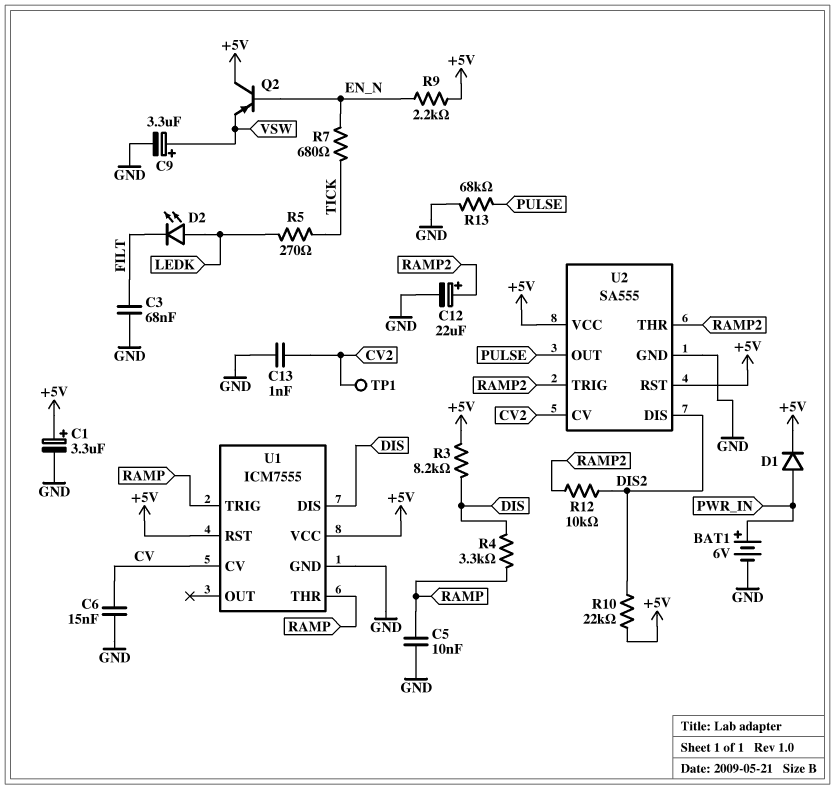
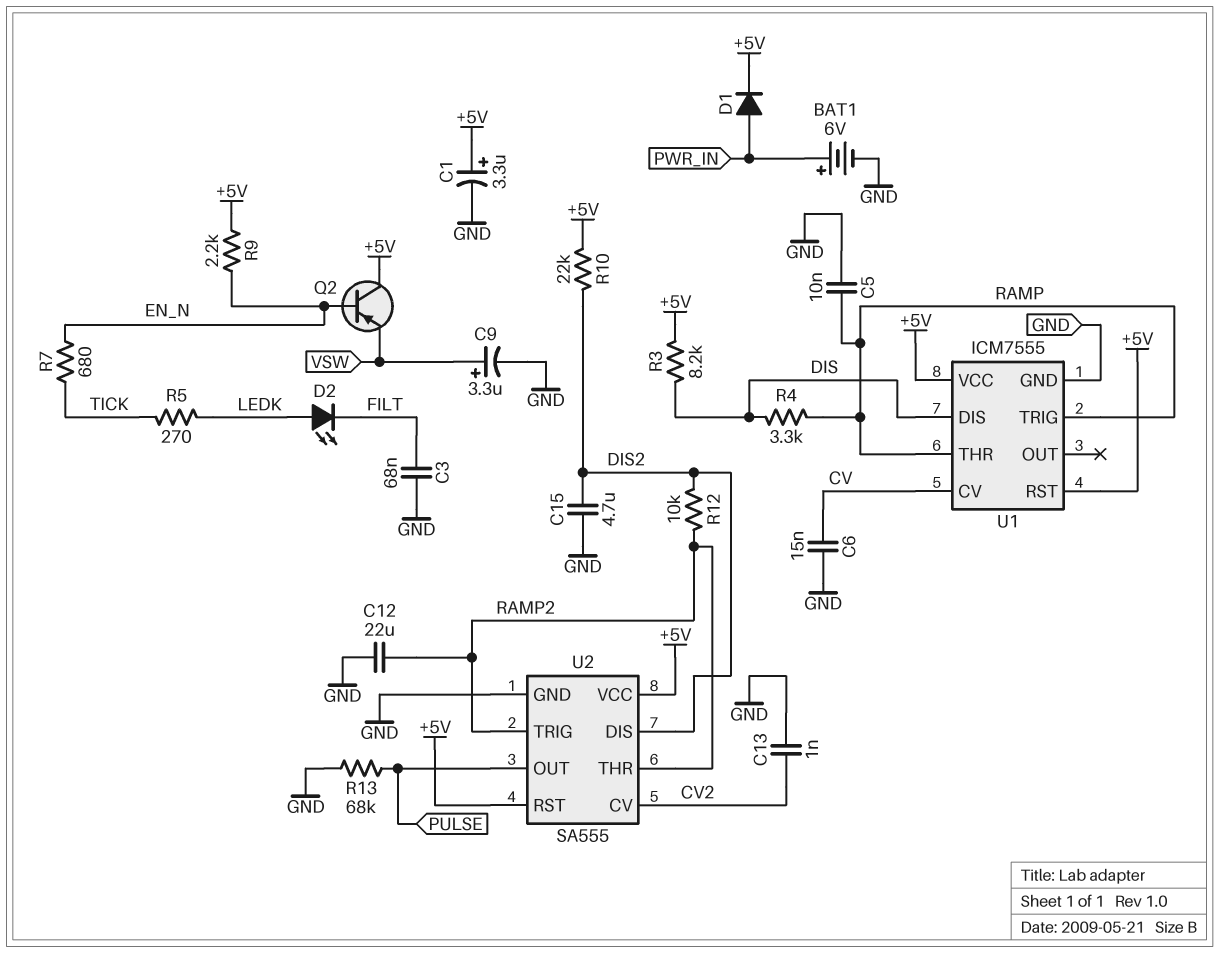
C12: 22uF (plus RAMP2, minus GND) -> 22uF (GND, RAMP2)
C15: none -> 4.7uF (DIS2, GND)
TP1: test point (CV2) -> none

